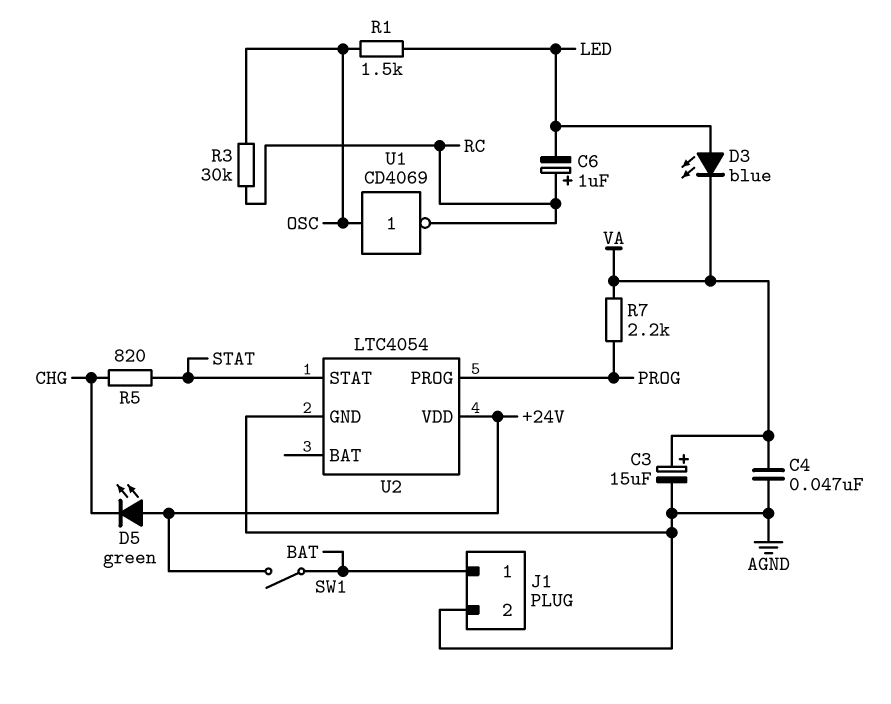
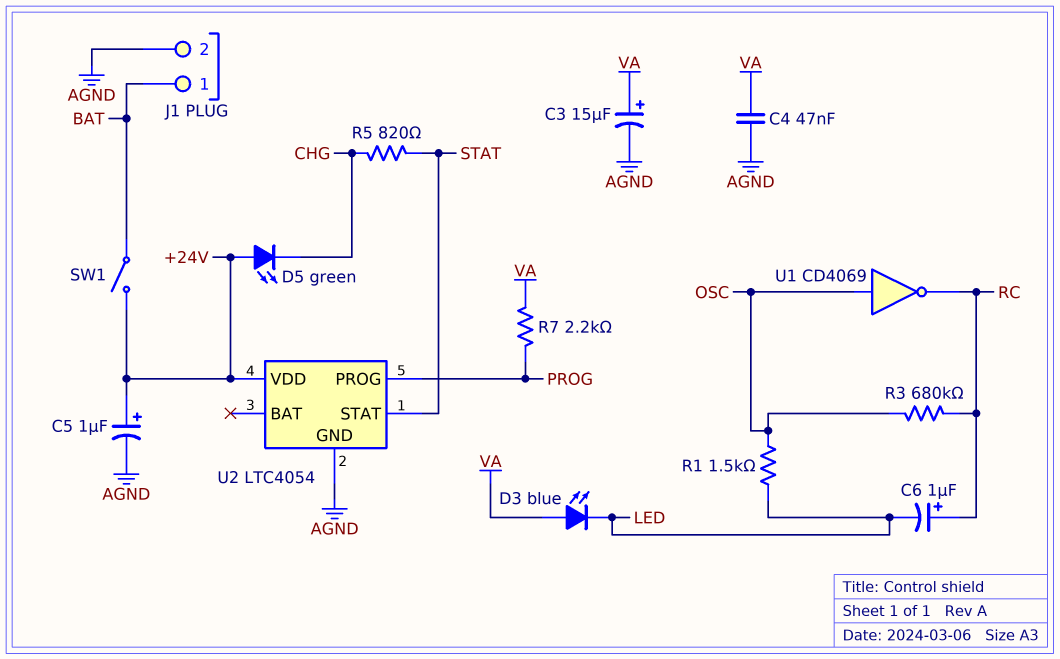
C5: none -> 1uF (plus +24V, minus AGND)
D3: LED blue (A LED, K VA) -> LED blue (A VA, K LED)
R3: 30k (OSC, RC) -> 680k (OSC, RC)

